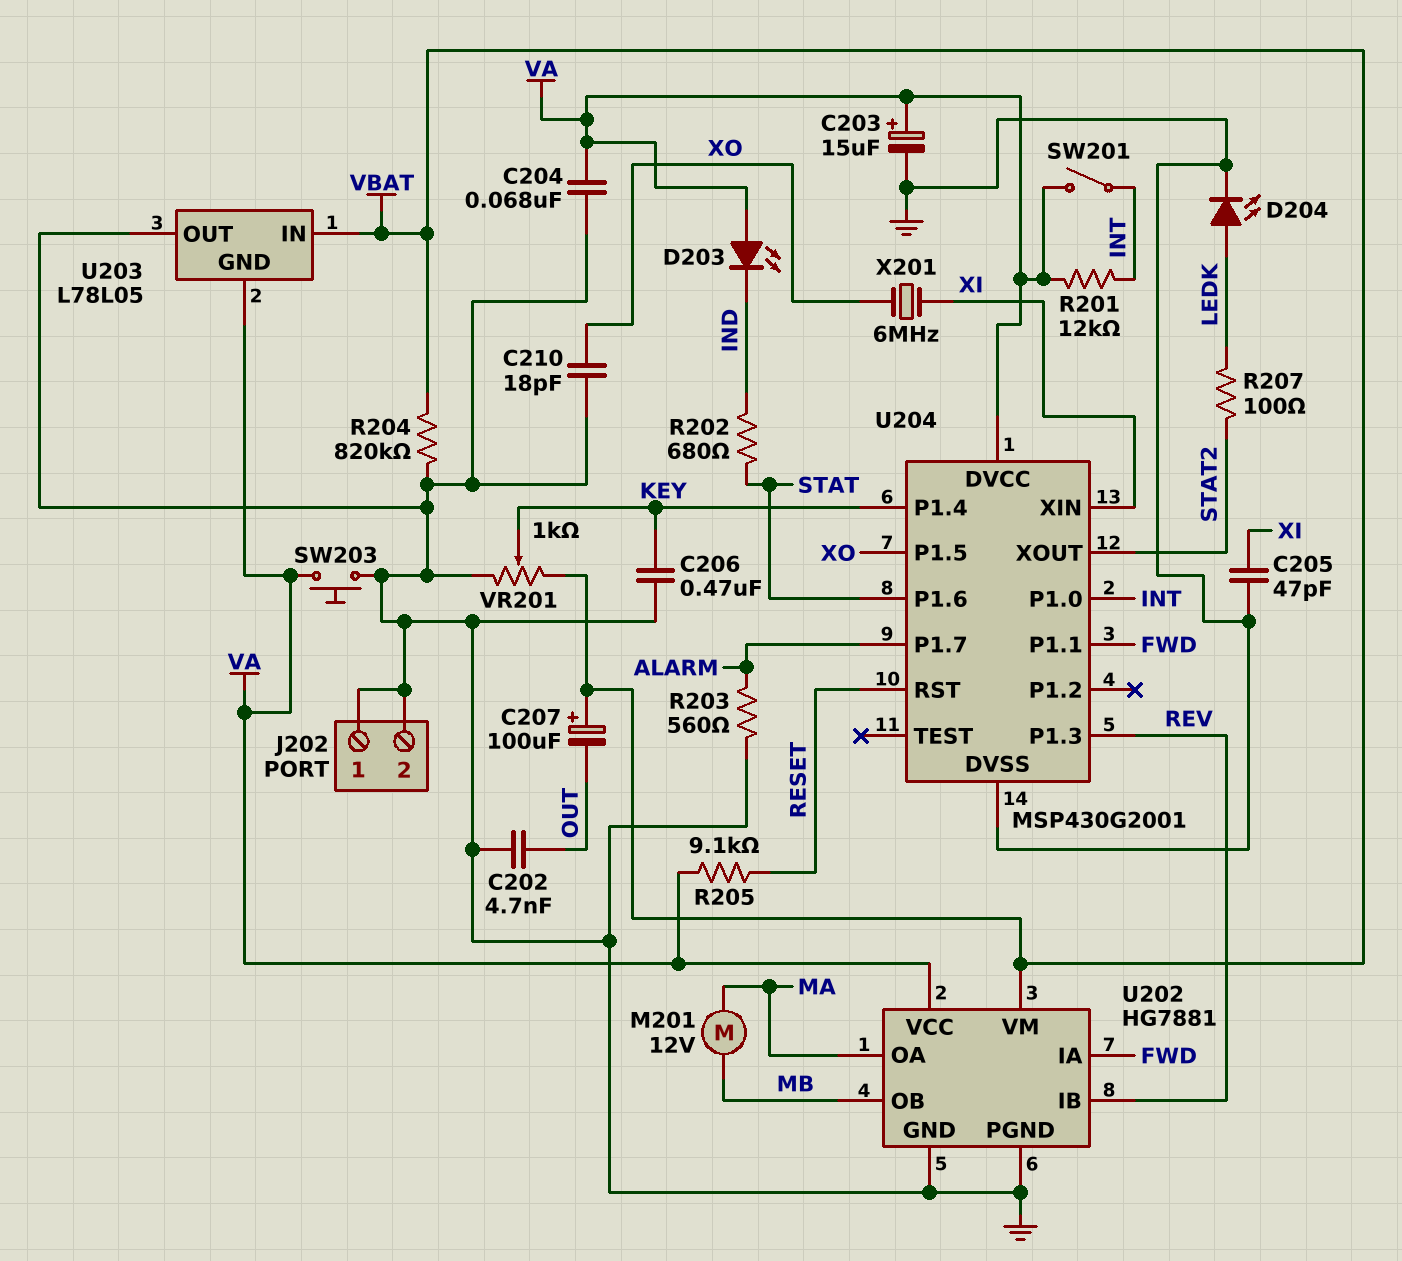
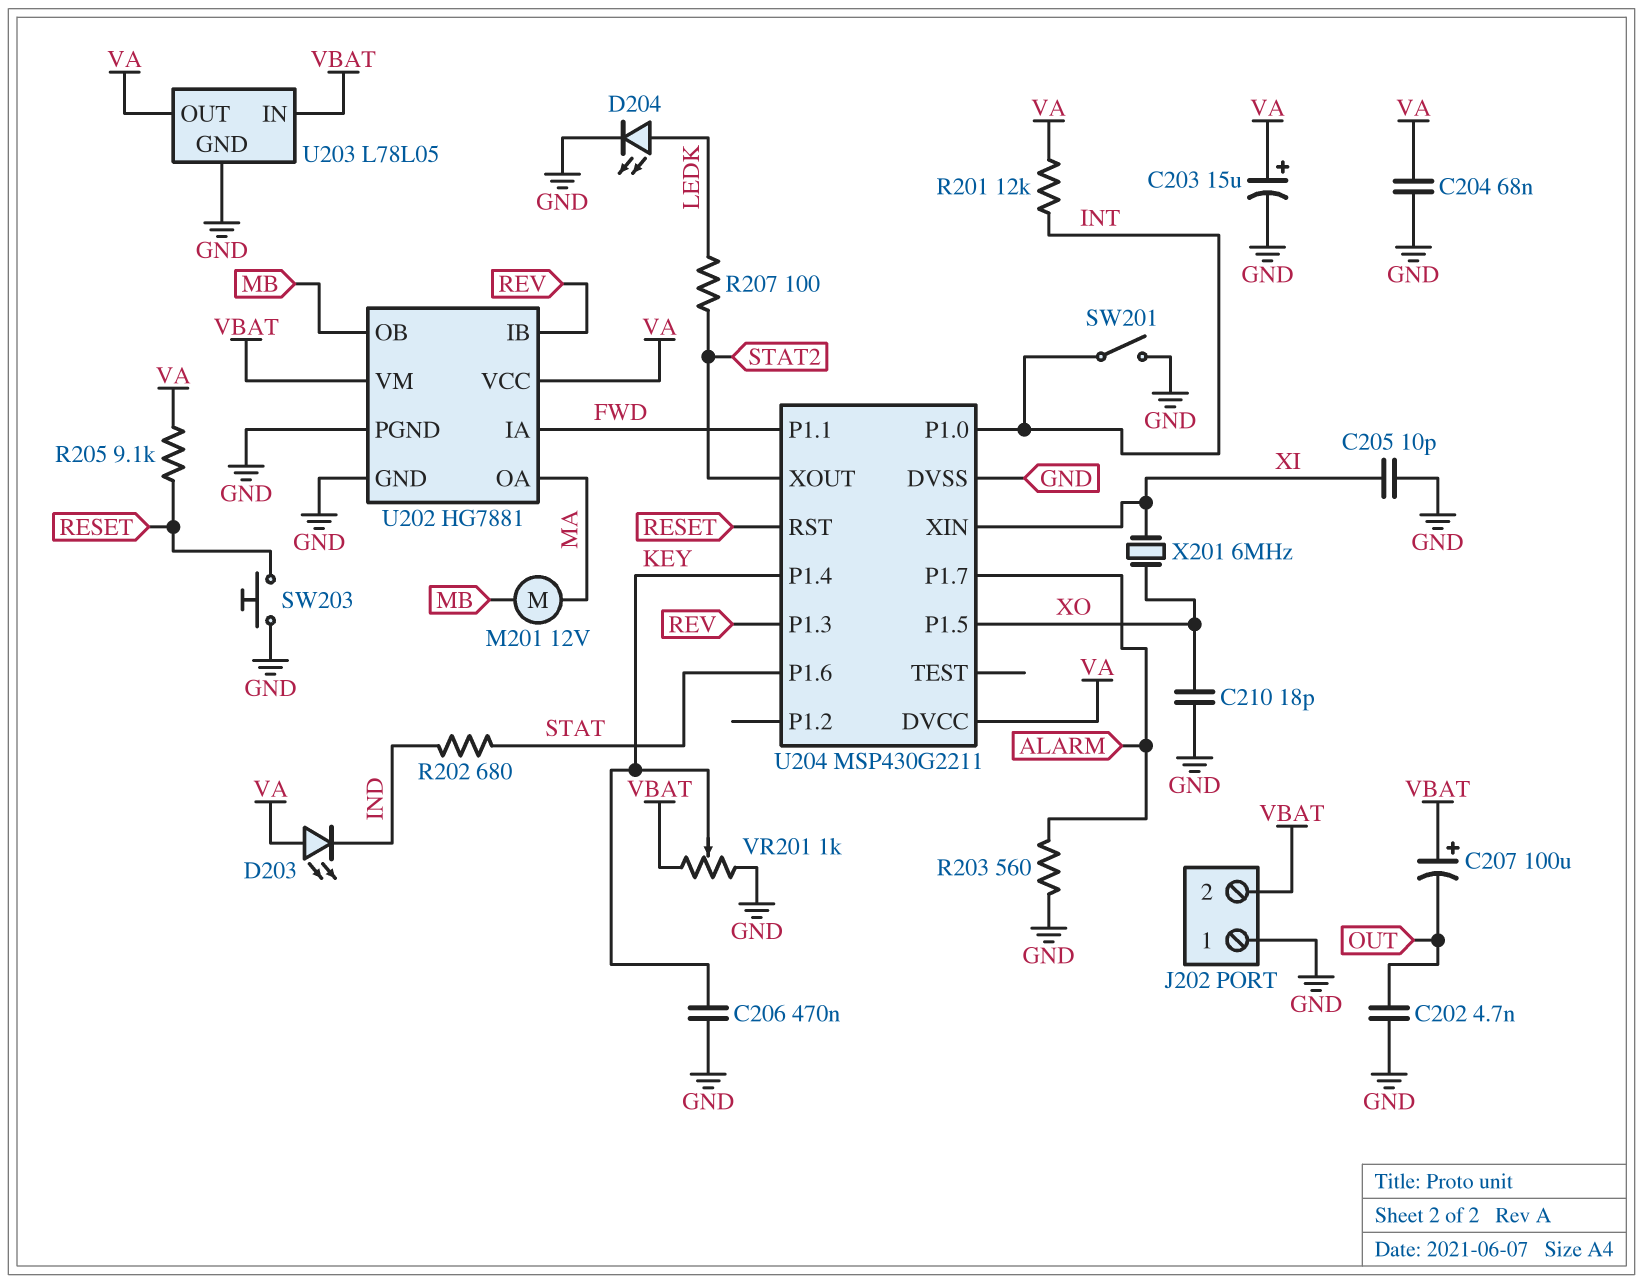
C205: 47pF (GND, XI) -> 10pF (GND, XI)
J202 pin 2: GND -> VBAT
R204: 820k (GND, VBAT) -> none
SW201: switch (INT, VA) -> switch (GND, INT)
SW203: button (GND, VA) -> button (GND, RESET)
U203 pin GND: VA -> GND
U203 pin OUT: GND -> VA
U204: MSP430G2001 -> MSP430G2211

